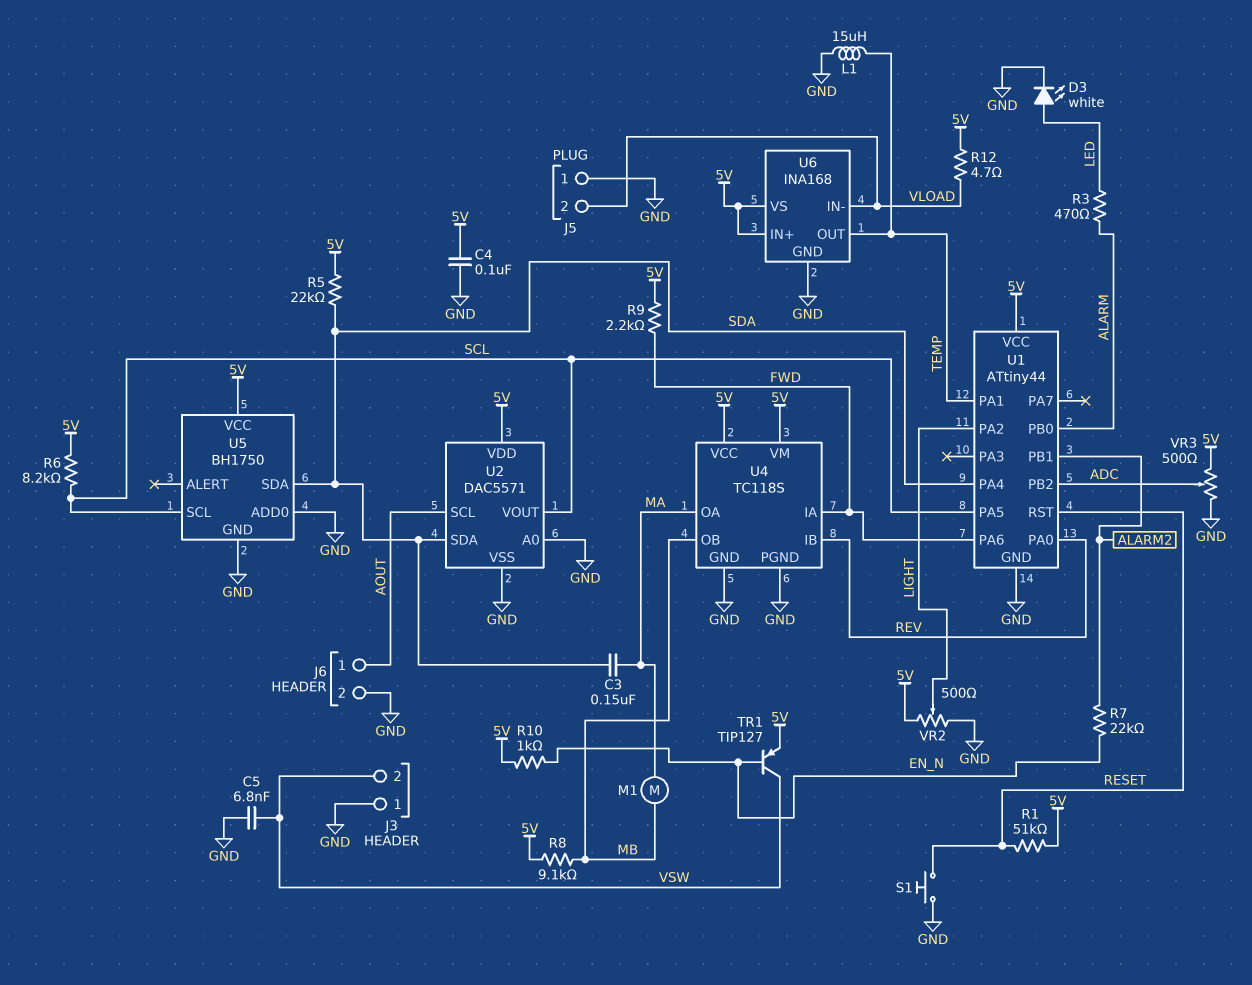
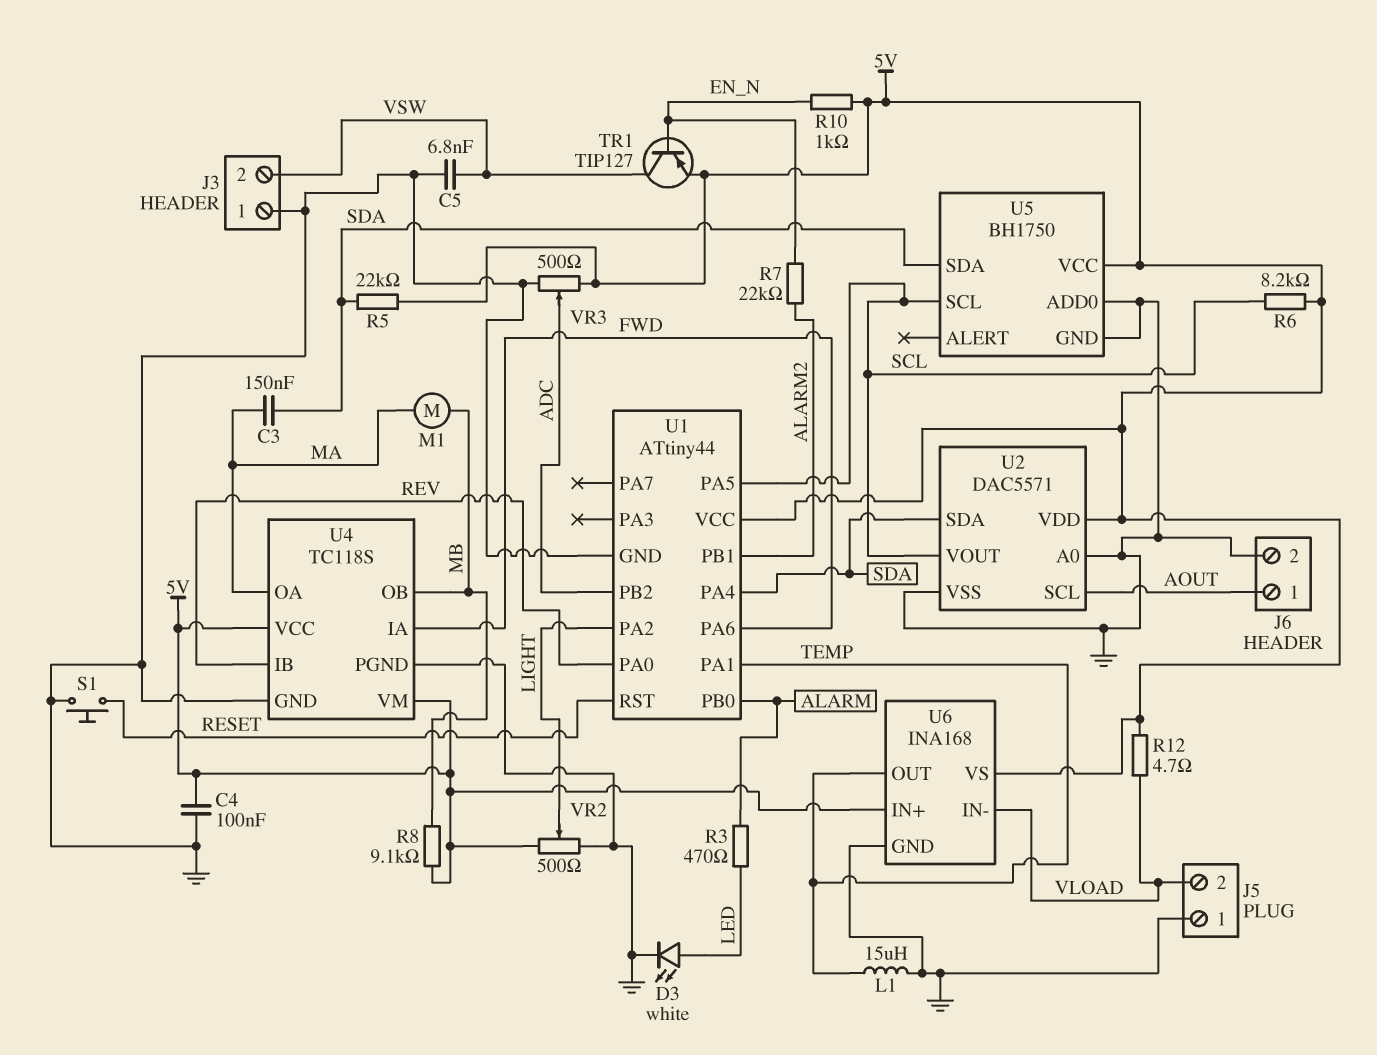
R1: 51k (5V, RESET) -> none
R9: 2.2k (5V, FWD) -> none

